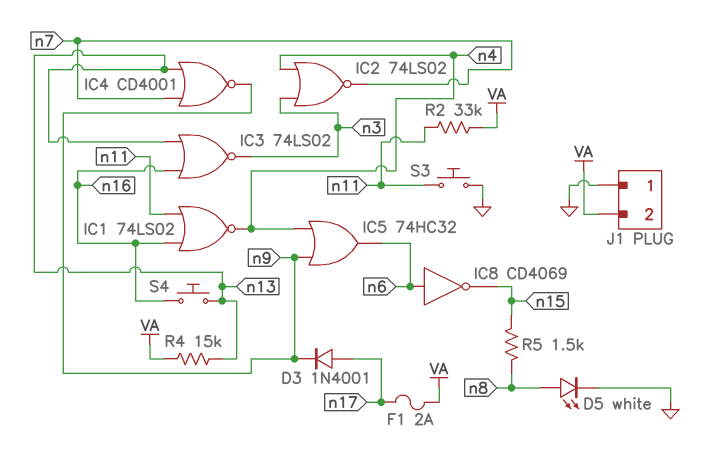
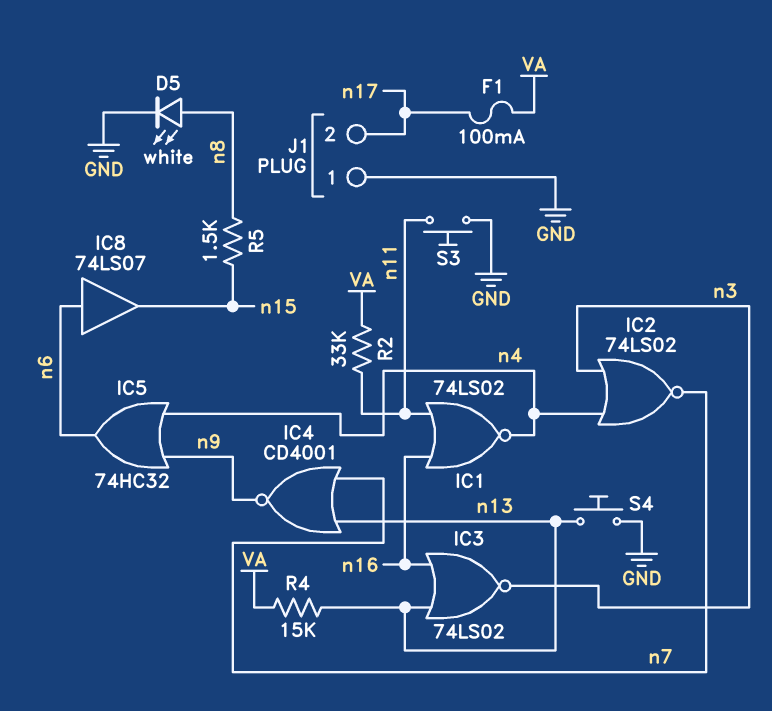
D3: diode 1N4001 (A n17, K n9) -> none
F1: 2A (VA, n17) -> 100mA (VA, n17)
IC8: NOT CD4069 (in n6, out n15) -> buffer 74LS07 (in n6, out n15)
J1 pin 2: VA -> n17
S4: button (n13, n16) -> button (GND, n13)

